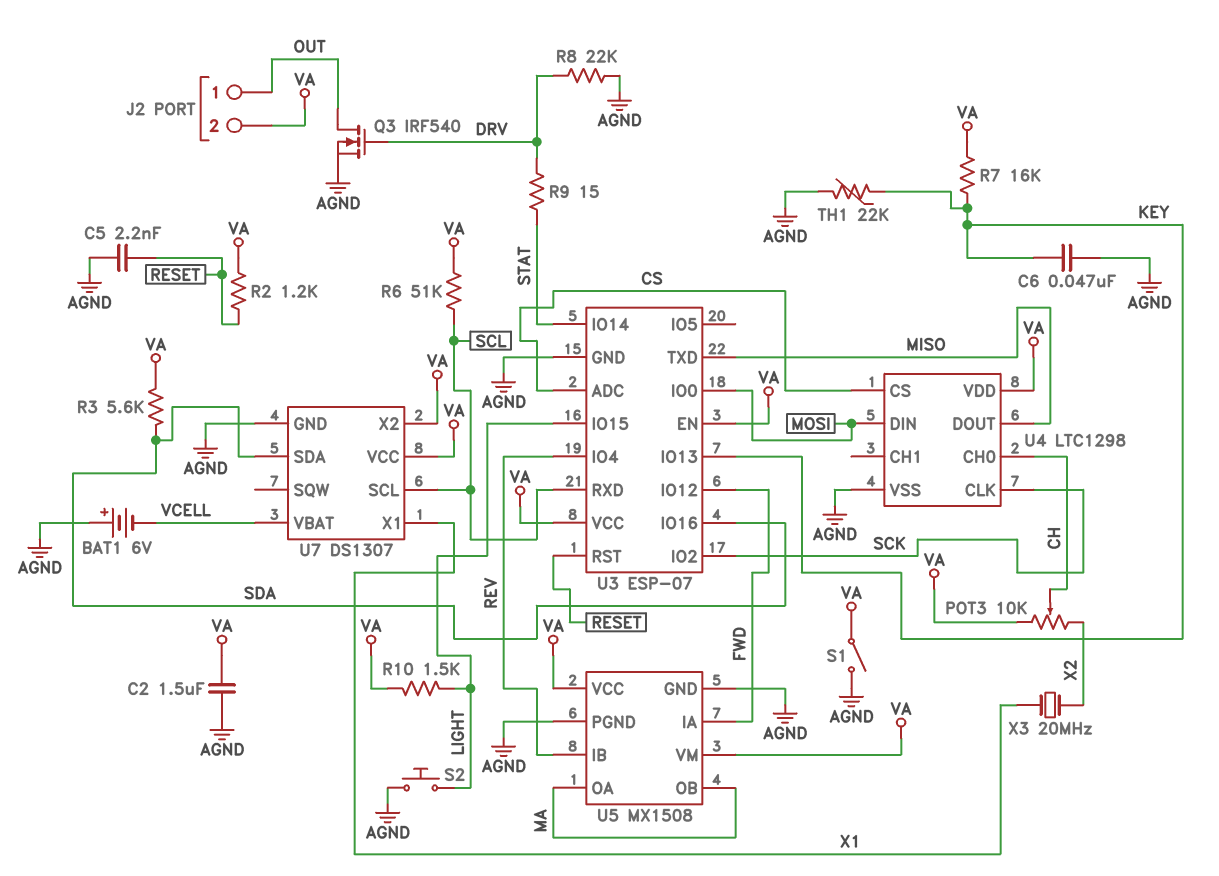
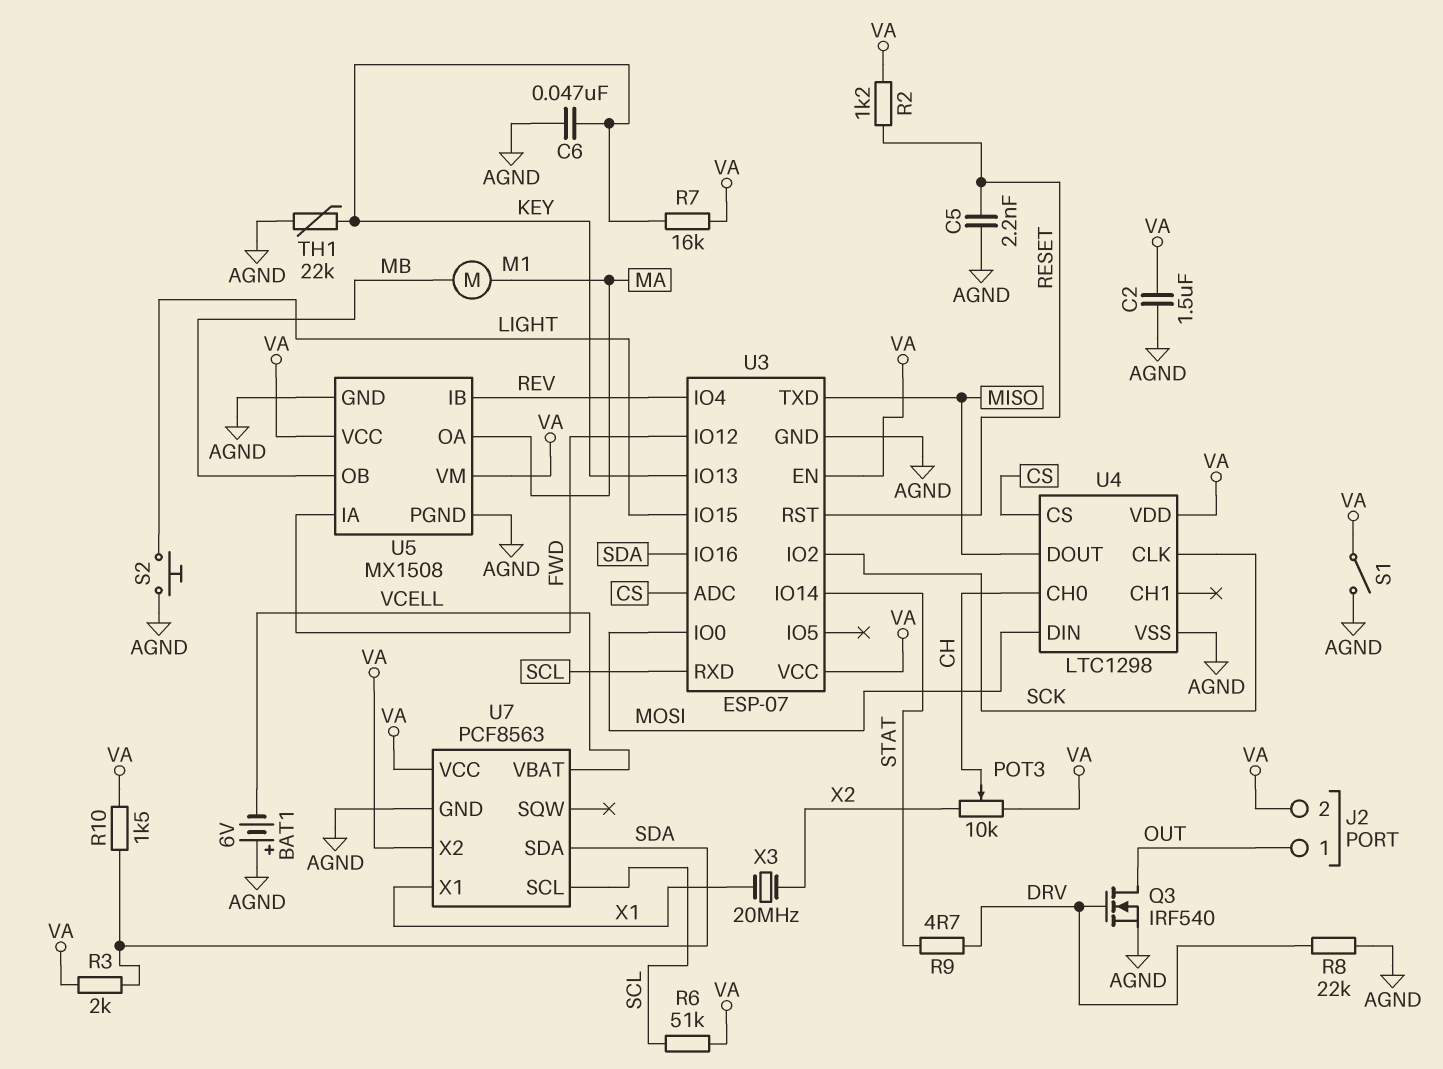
M1: none -> motor (MA, MB)
R3: 5.6k (SDA, VA) -> 2k (SDA, VA)
R9: 15 (DRV, STAT) -> 4.7 (DRV, STAT)
R10: 1.5k (LIGHT, VA) -> 1.5k (SDA, VA)
U5 pin OB: MA -> MB
U7: DS1307 -> PCF8563

